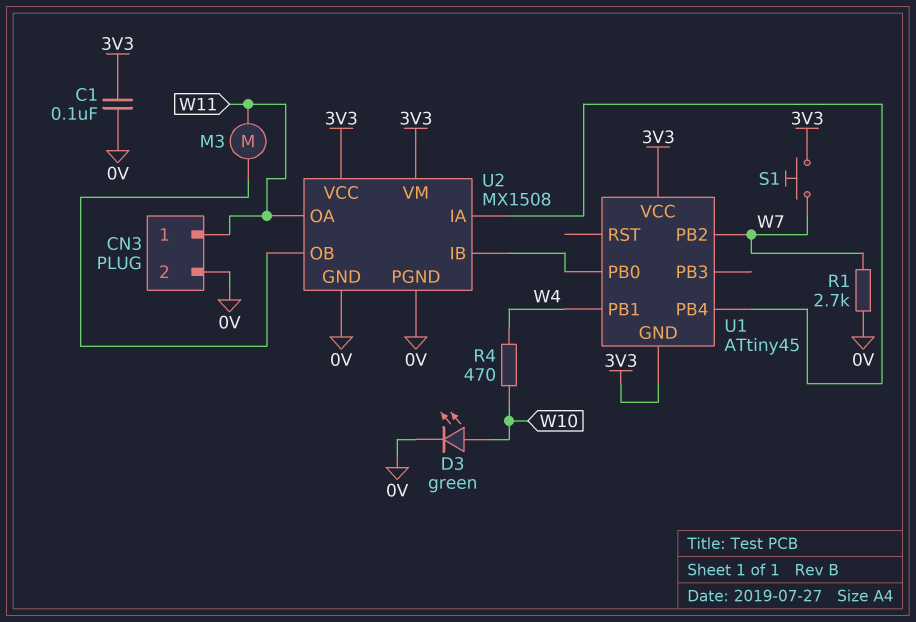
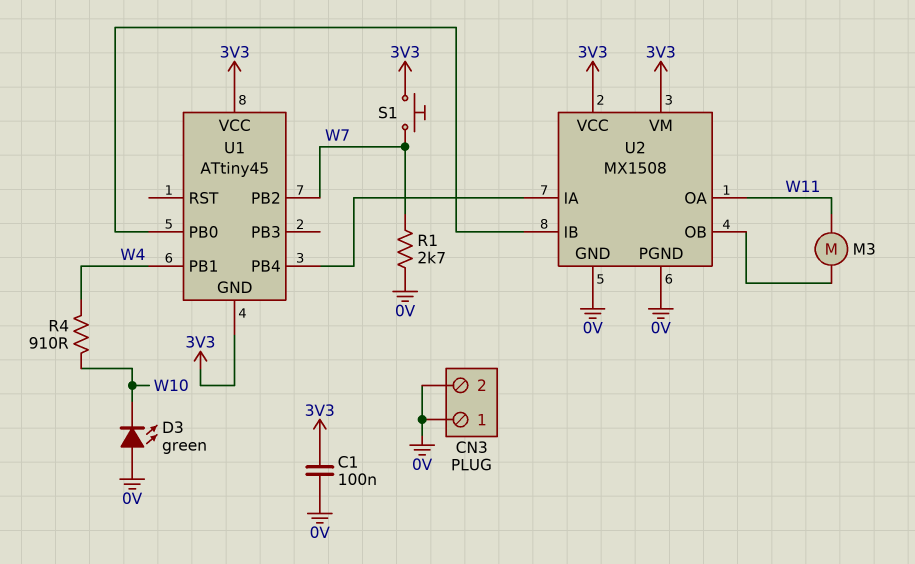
CN3 pin 1: W11 -> 0V
D3: LED green (A W10, K 0V) -> LED green (A 0V, K W10)
R4: 470 (W4, W10) -> 910 (W4, W10)

